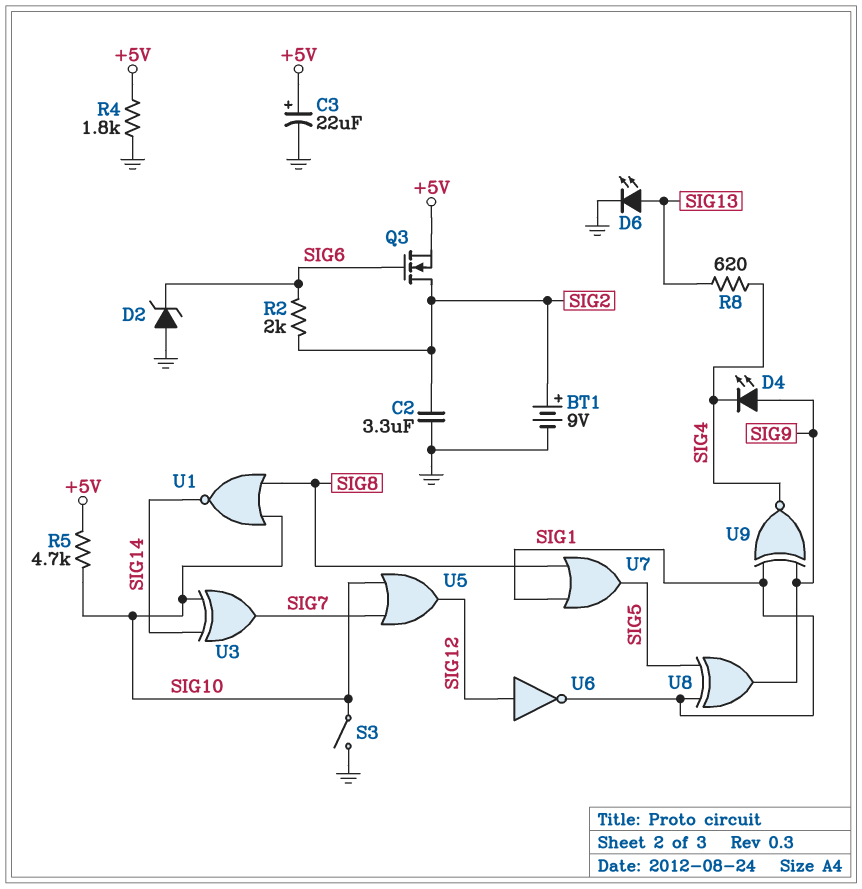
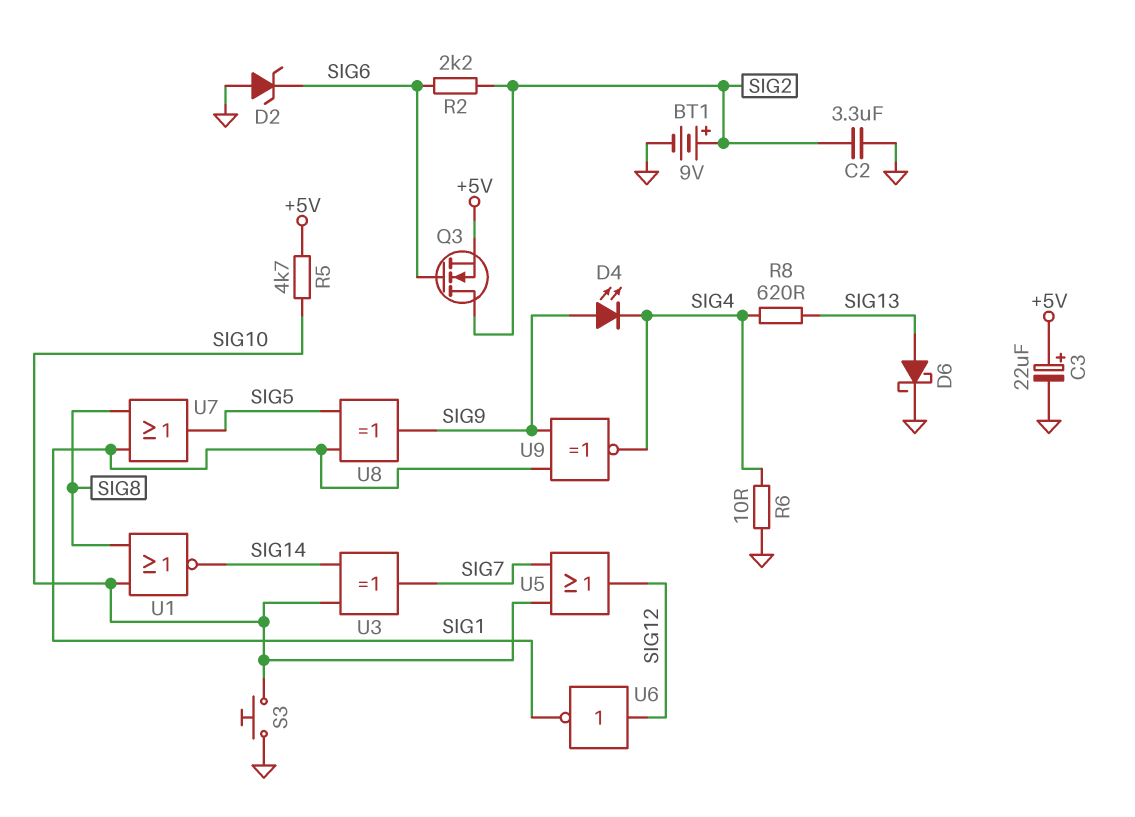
D6: LED (A SIG13, K GND) -> schottky (A SIG13, K GND)
R2: 2k (SIG2, SIG6) -> 2.2k (SIG2, SIG6)
R4: 1.8k (+5V, GND) -> none
R6: none -> 10 (GND, SIG4)
S3: switch (GND, SIG10) -> button (GND, SIG10)

